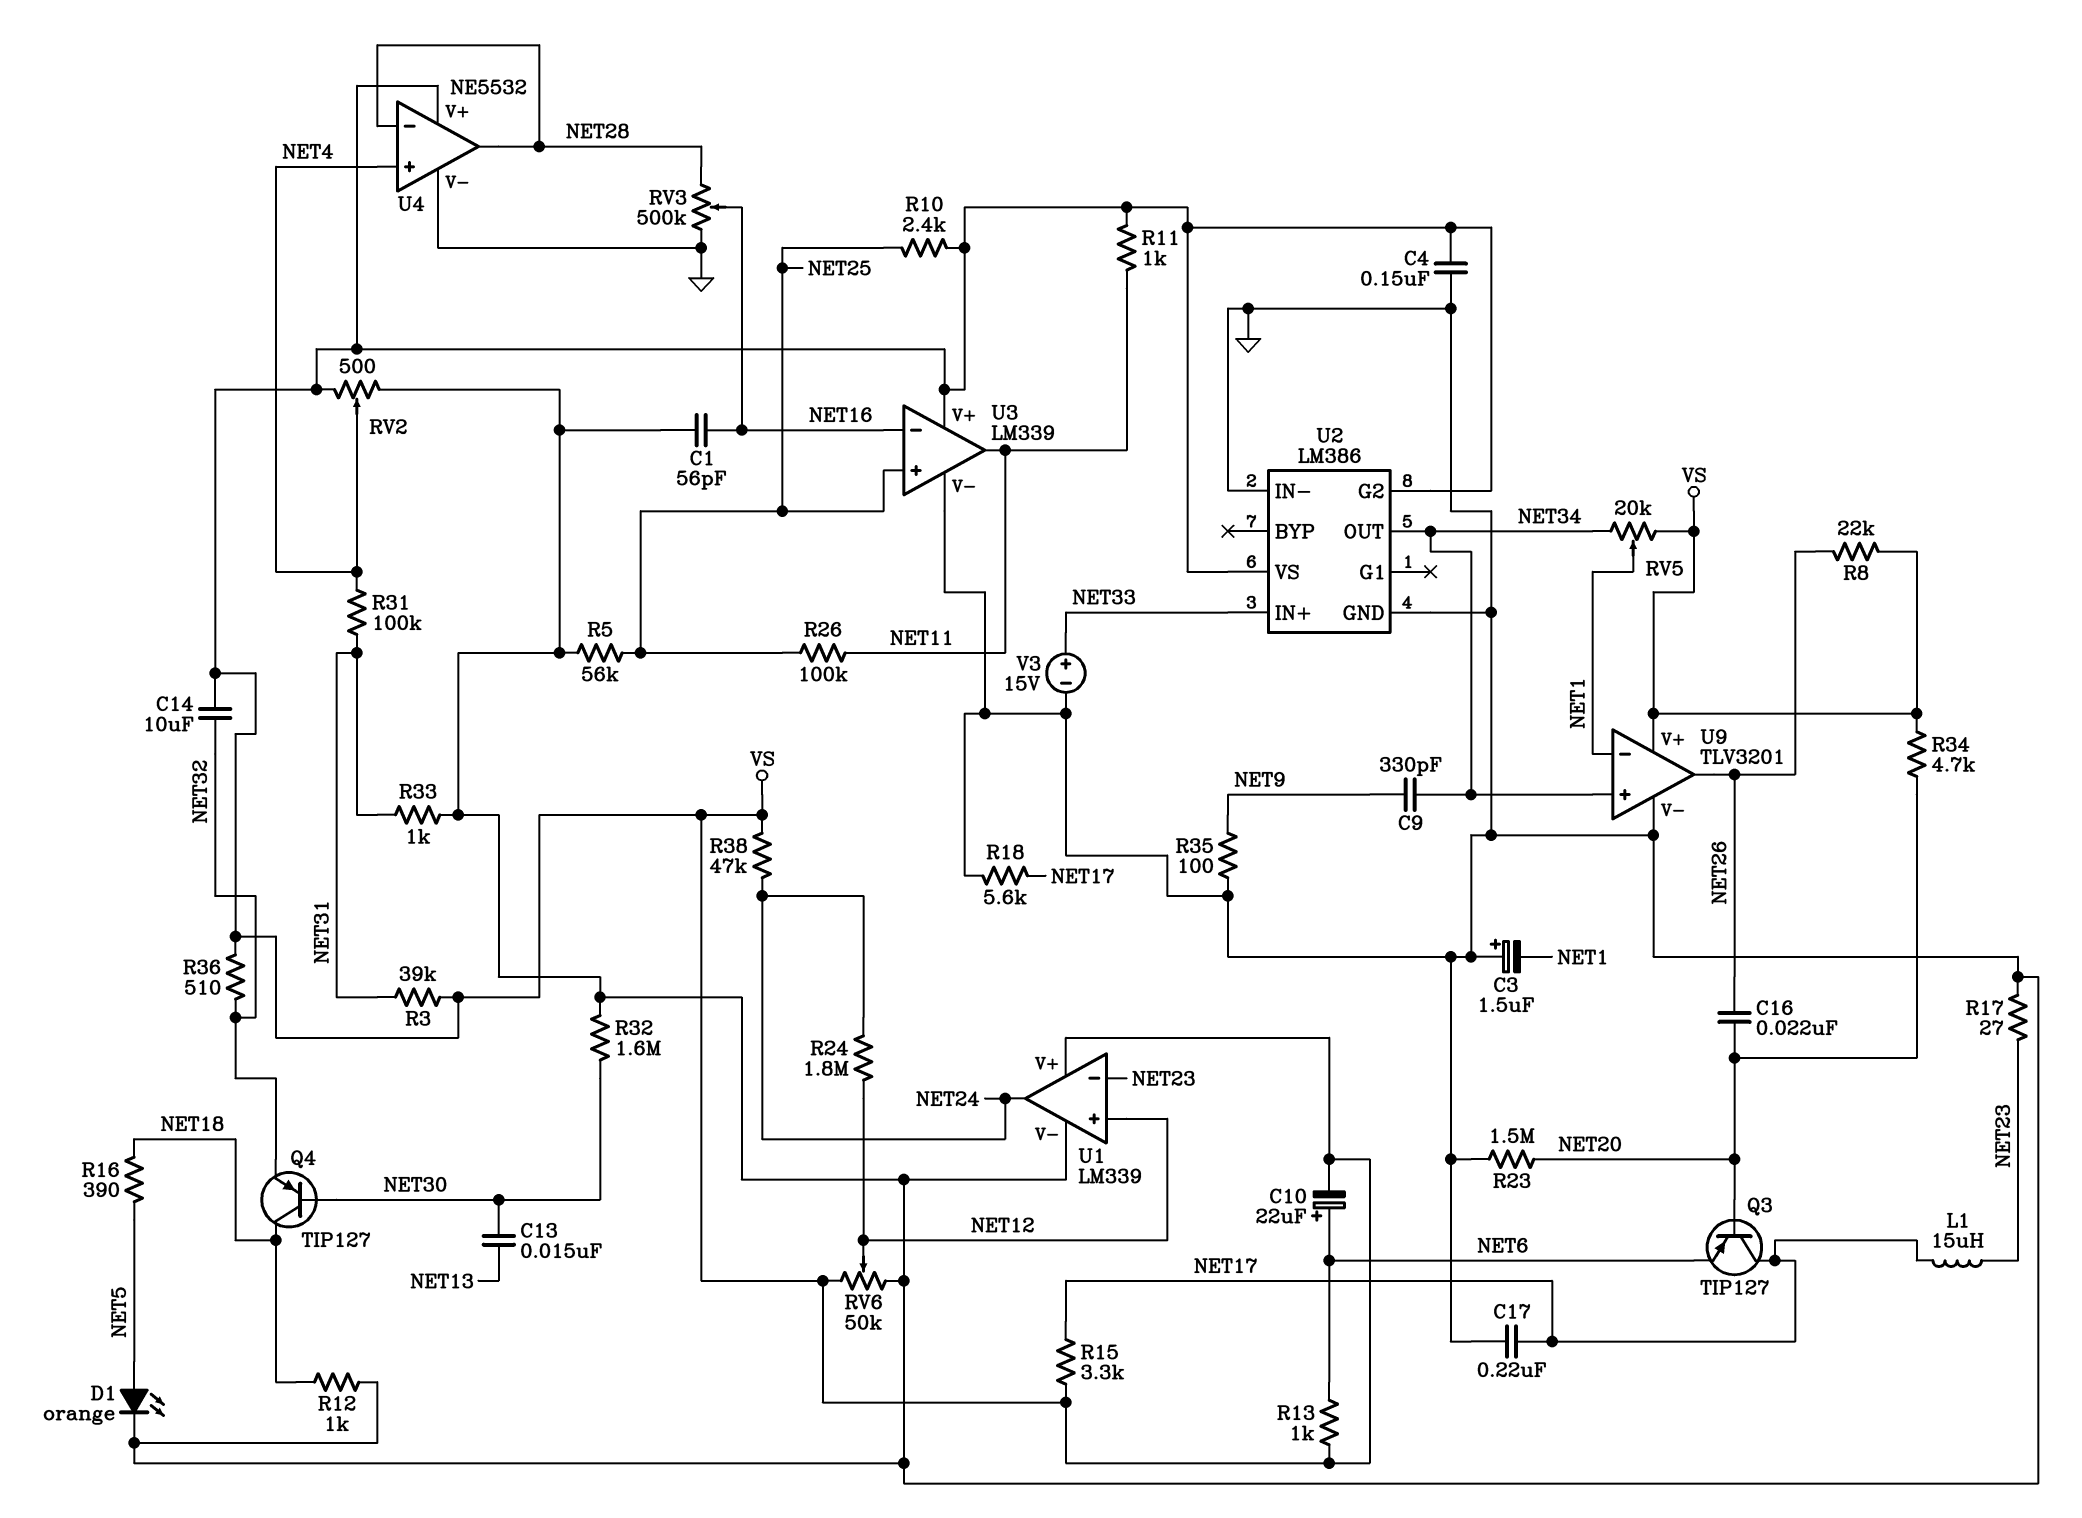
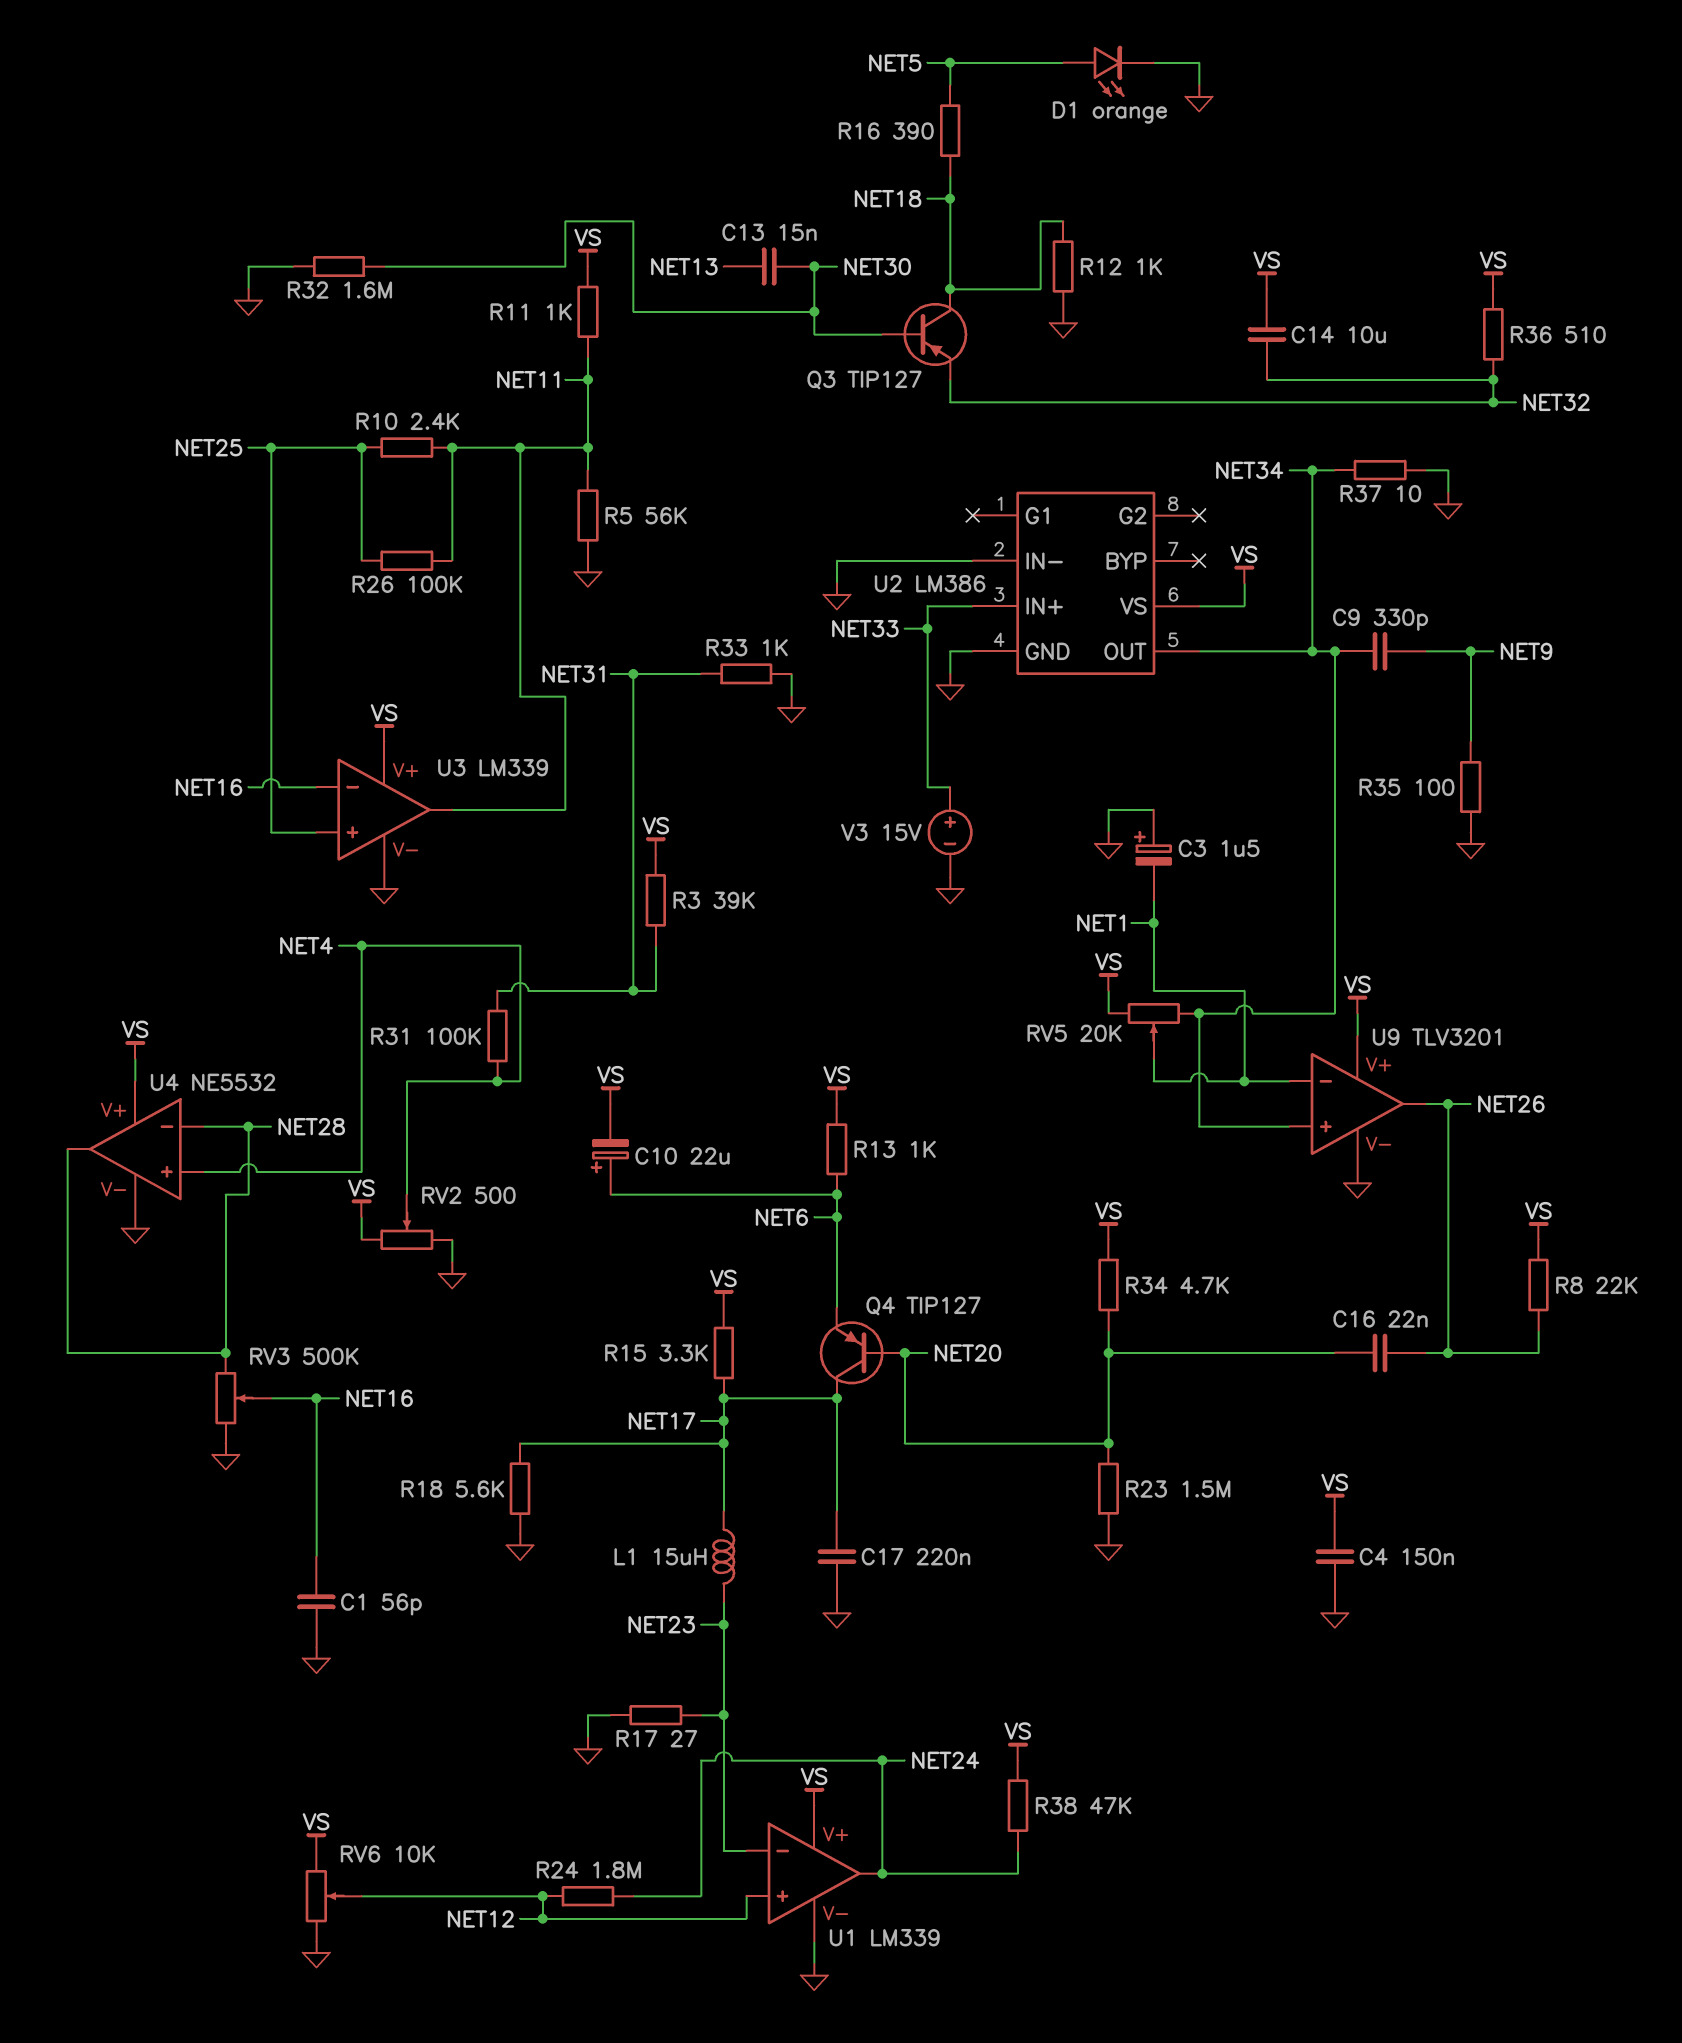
Q3: PNP TIP127 (B NET20, C NET17, E NET6) -> PNP TIP127 (B NET30, C NET18, E NET32)
Q4: PNP TIP127 (B NET30, C NET18, E NET32) -> PNP TIP127 (B NET20, C NET17, E NET6)
R5: 56k (GND, NET25) -> 56k (GND, NET11)
R10: 2.4k (NET25, VS) -> 2.4k (NET11, NET25)
R37: none -> 10 (GND, NET34)
RV6: 50k (GND, VS, wiper NET12) -> 10k (GND, VS, wiper NET12)
U2 pin G2: VS -> none

